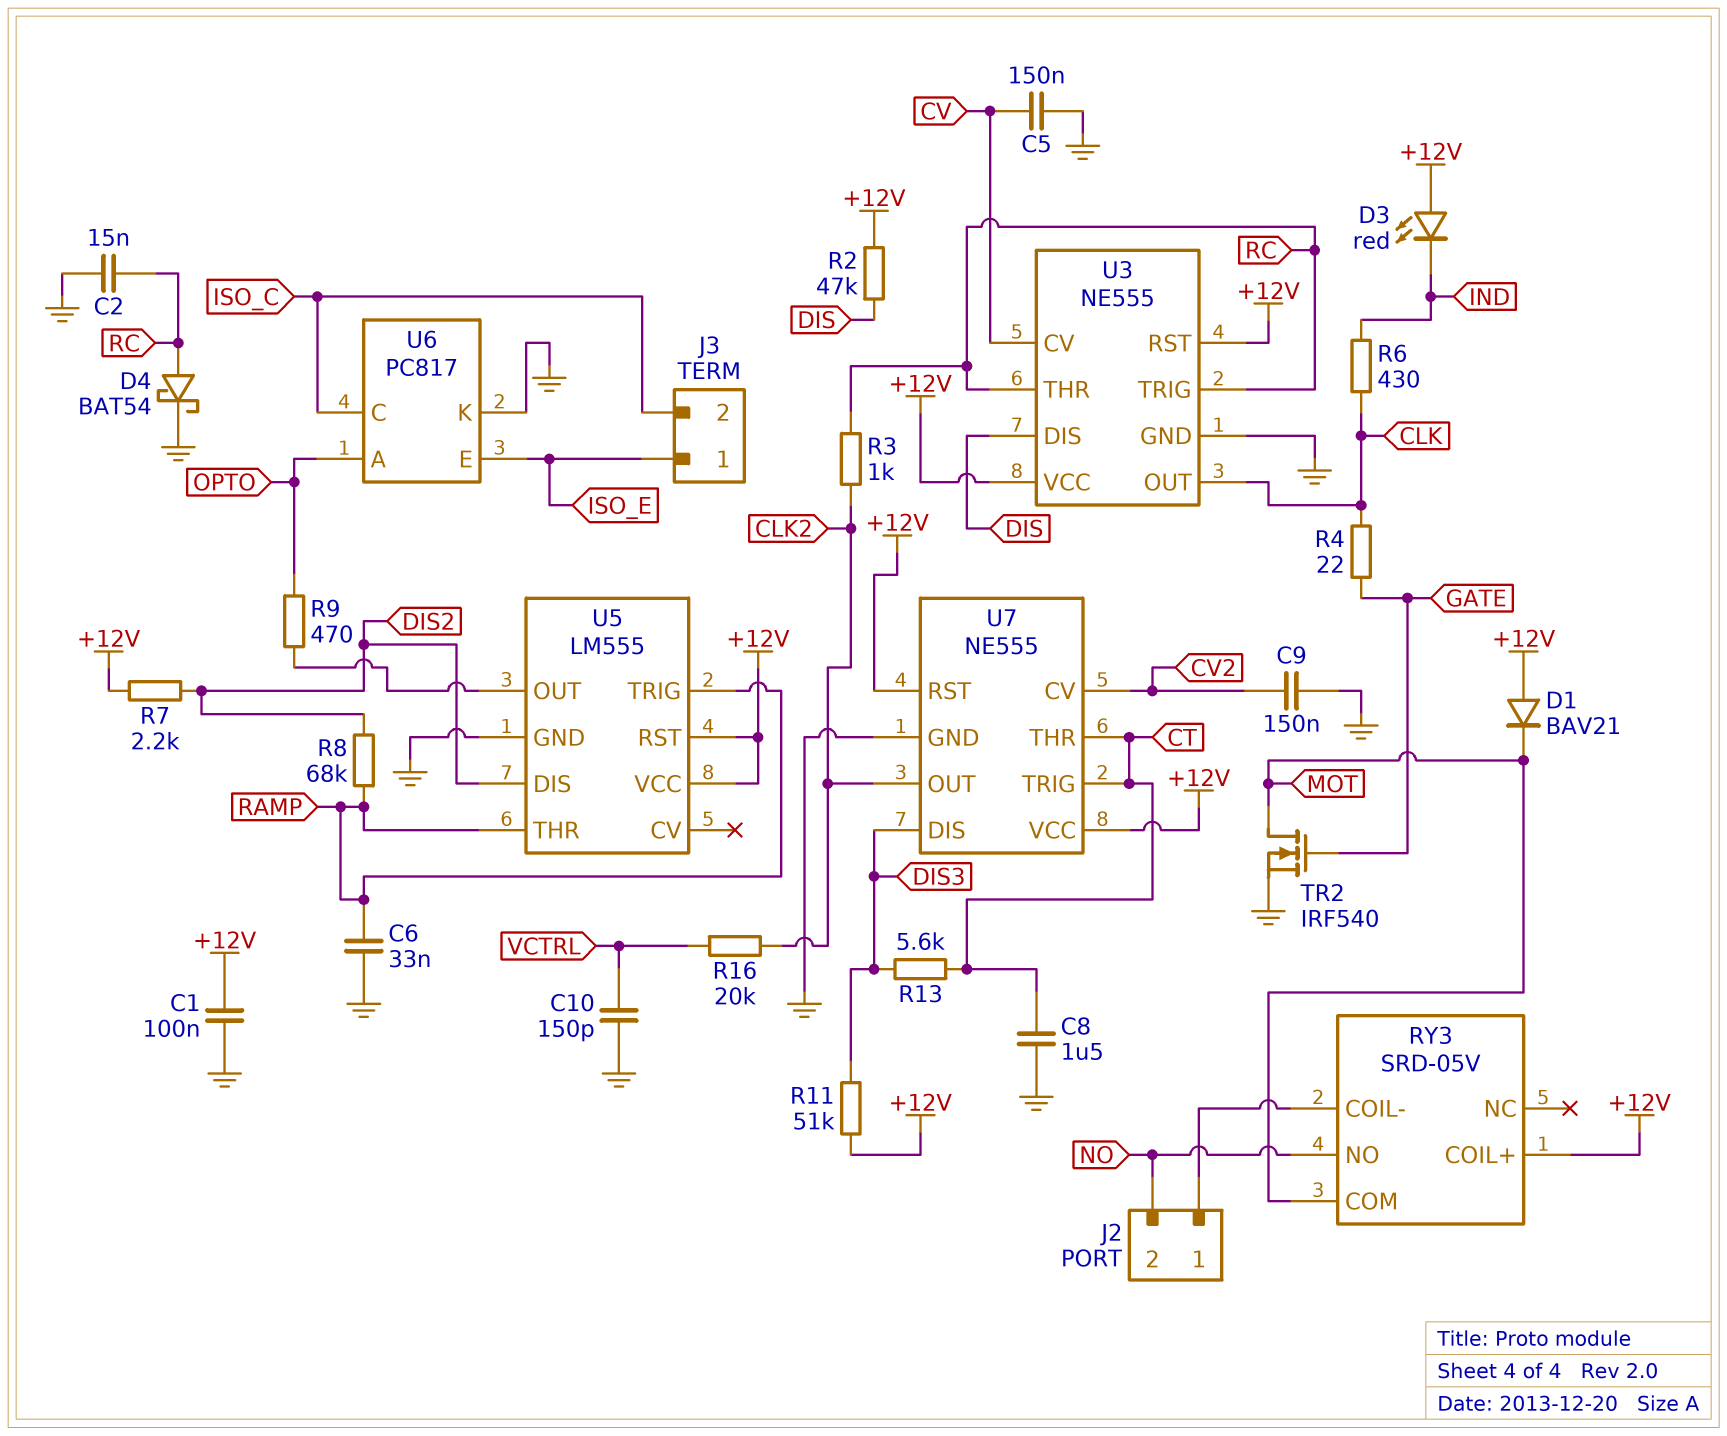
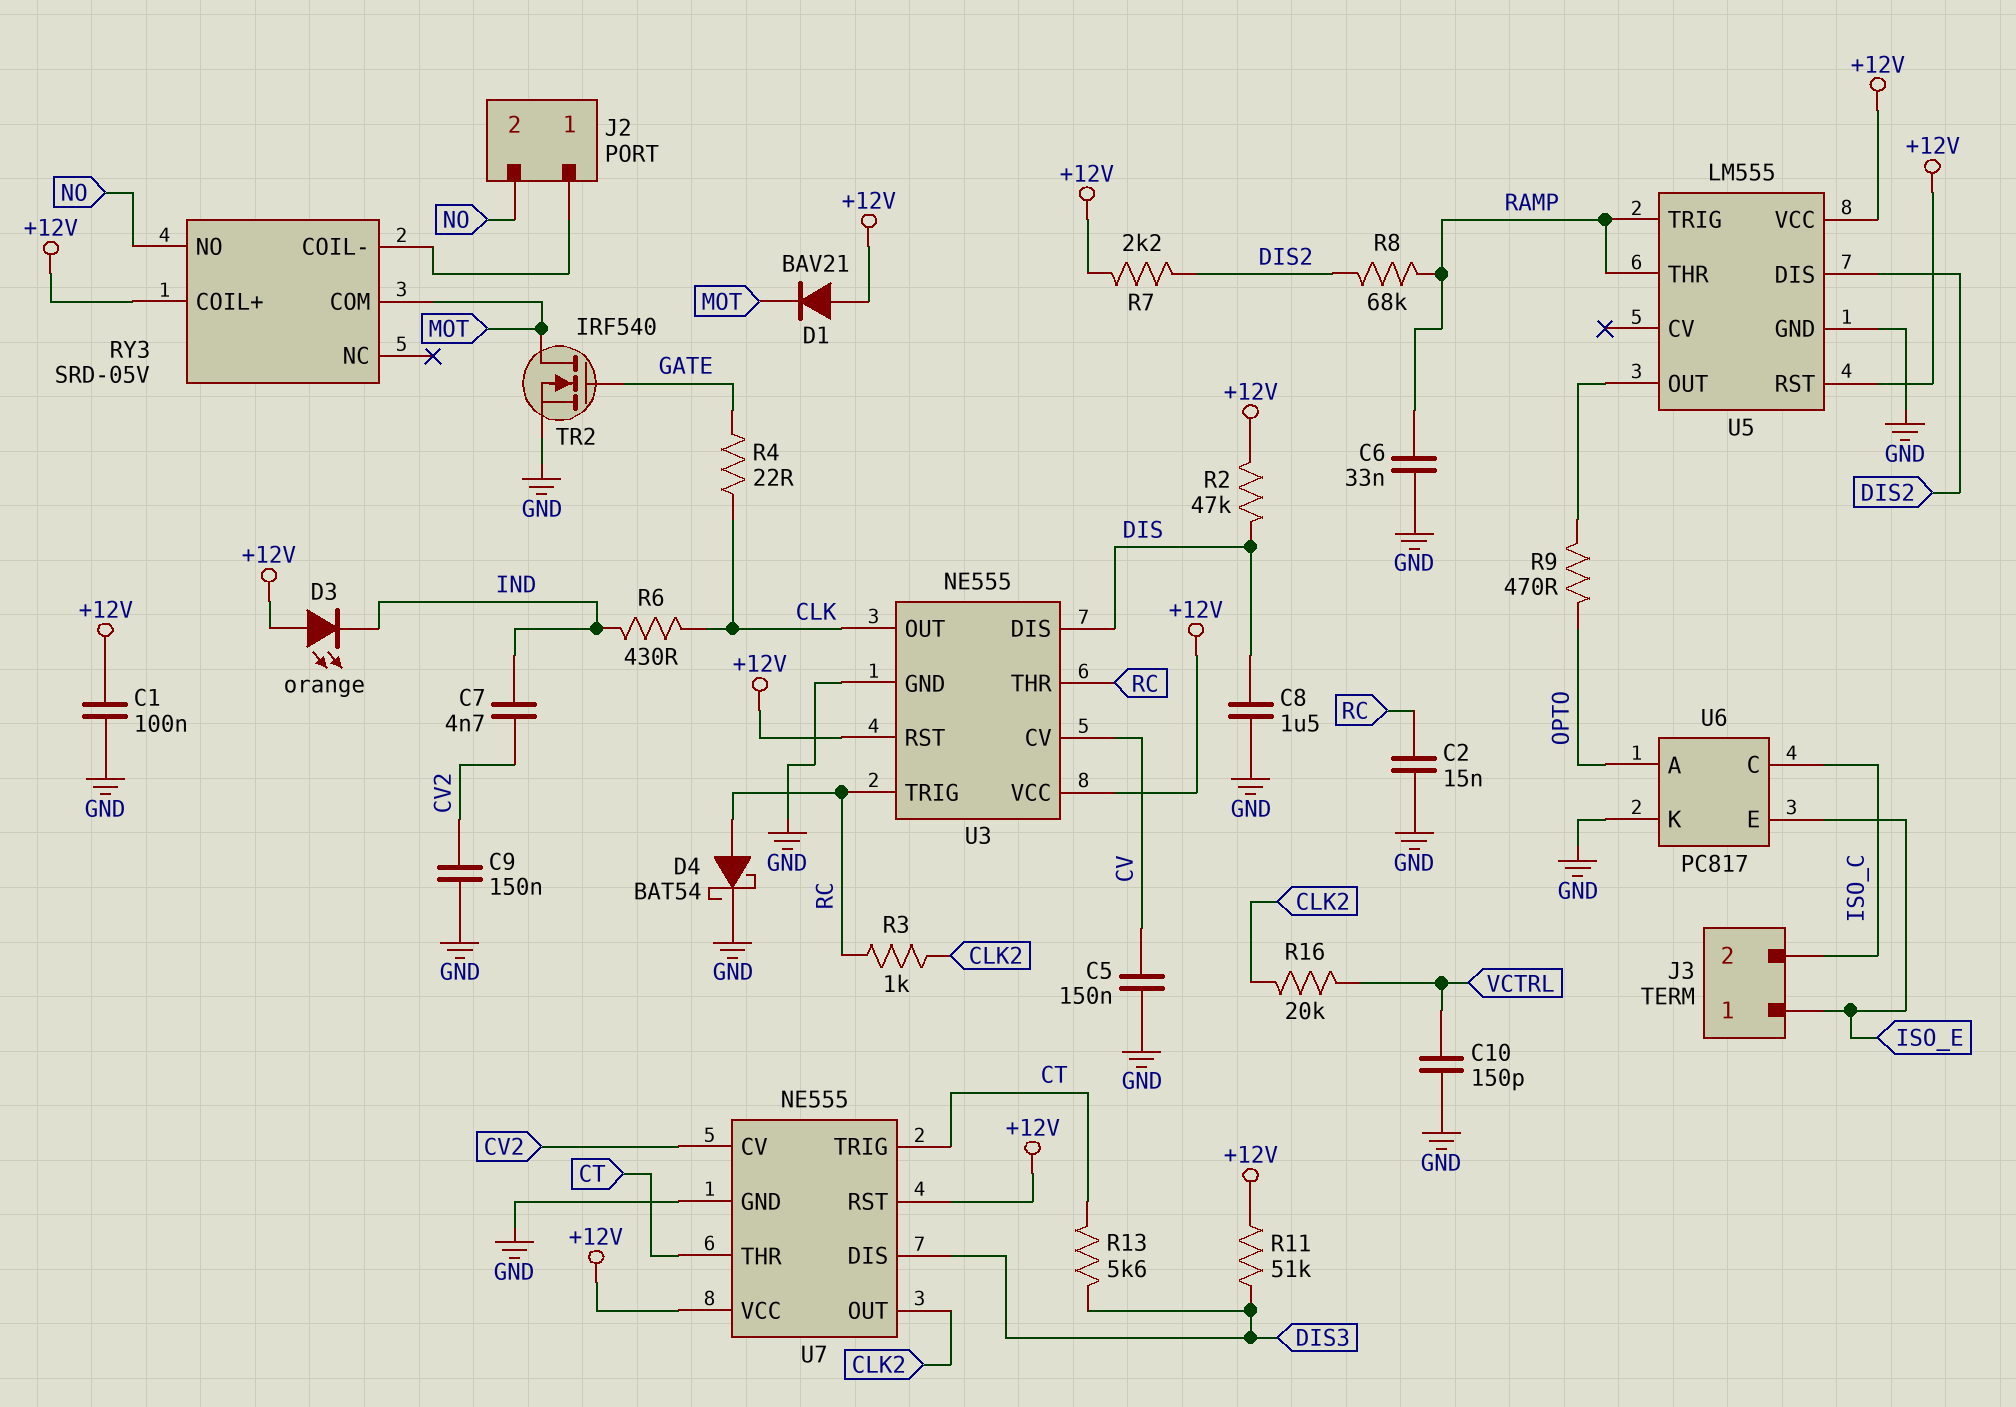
C7: none -> 4.7nF (CV2, IND)
C8: 1.5uF (CT, GND) -> 1.5uF (DIS, GND)
D3: LED red (A +12V, K IND) -> LED orange (A +12V, K IND)

